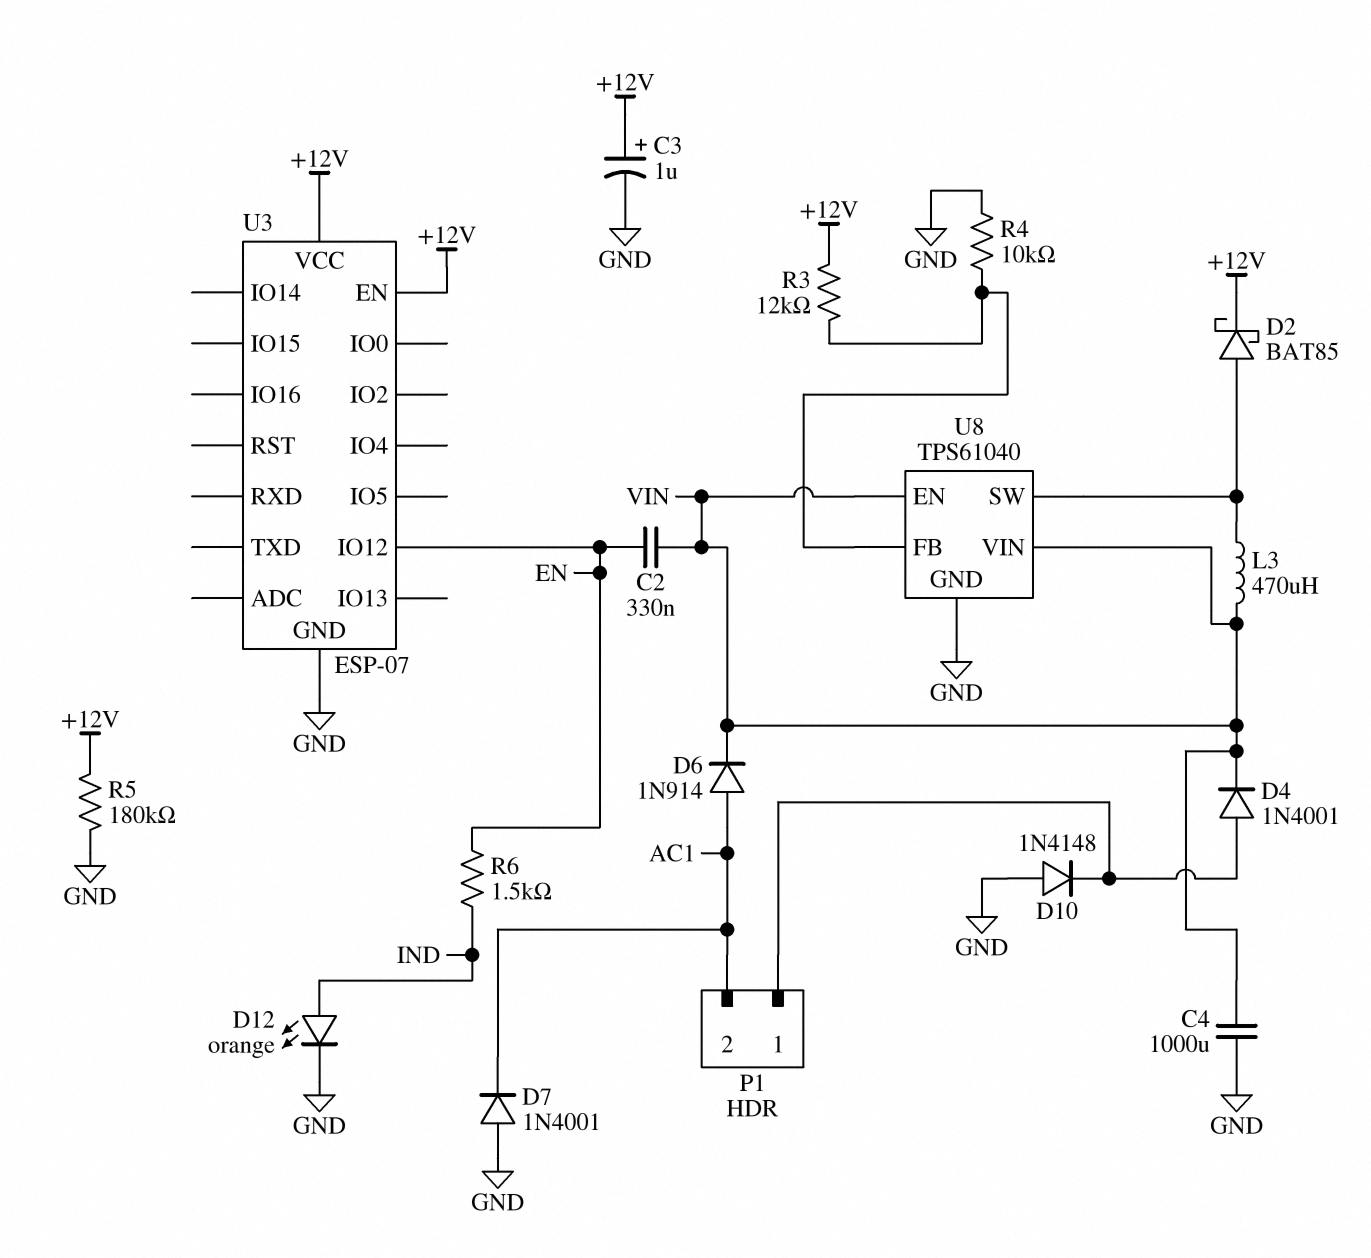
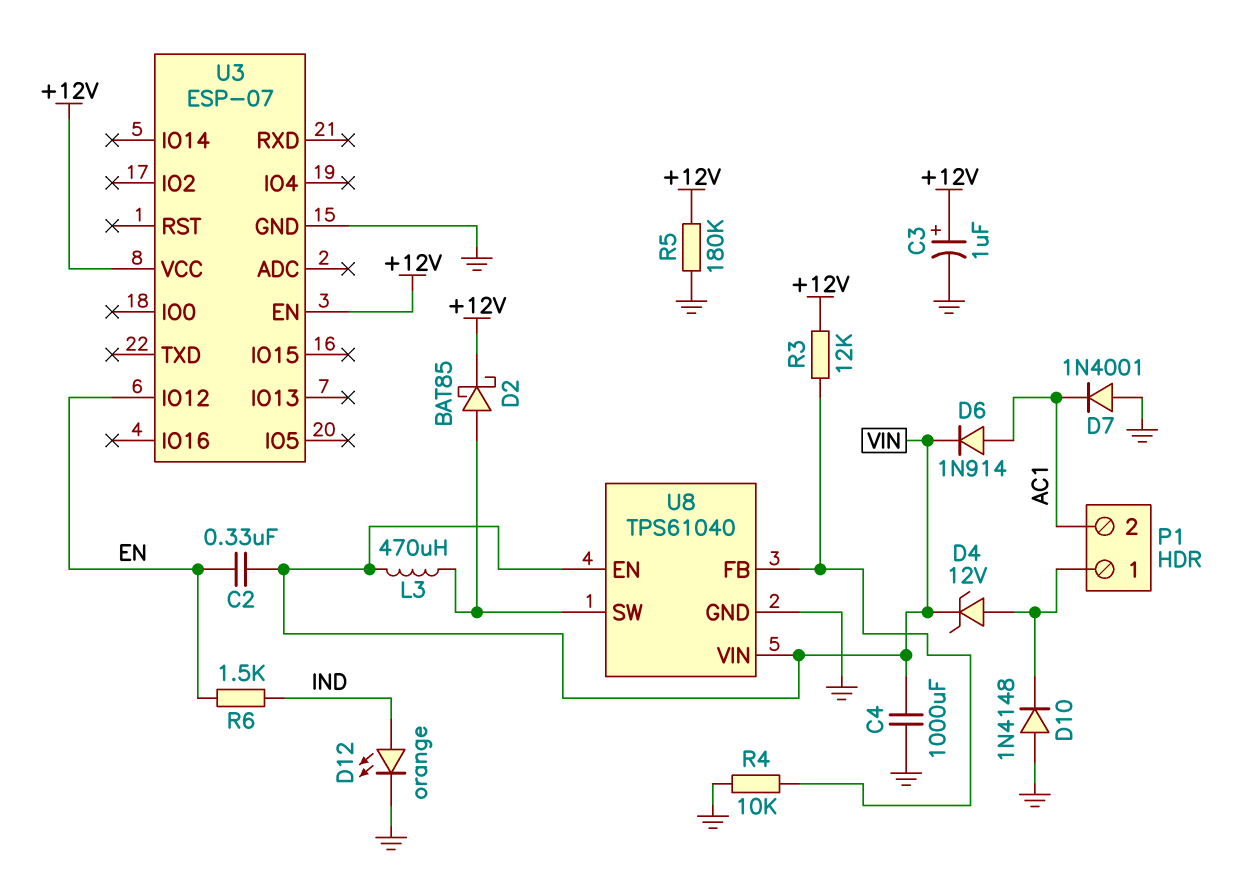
D4: diode 1N4001 (A P1/1, K VIN) -> zener 12V (A P1/1, K VIN)

